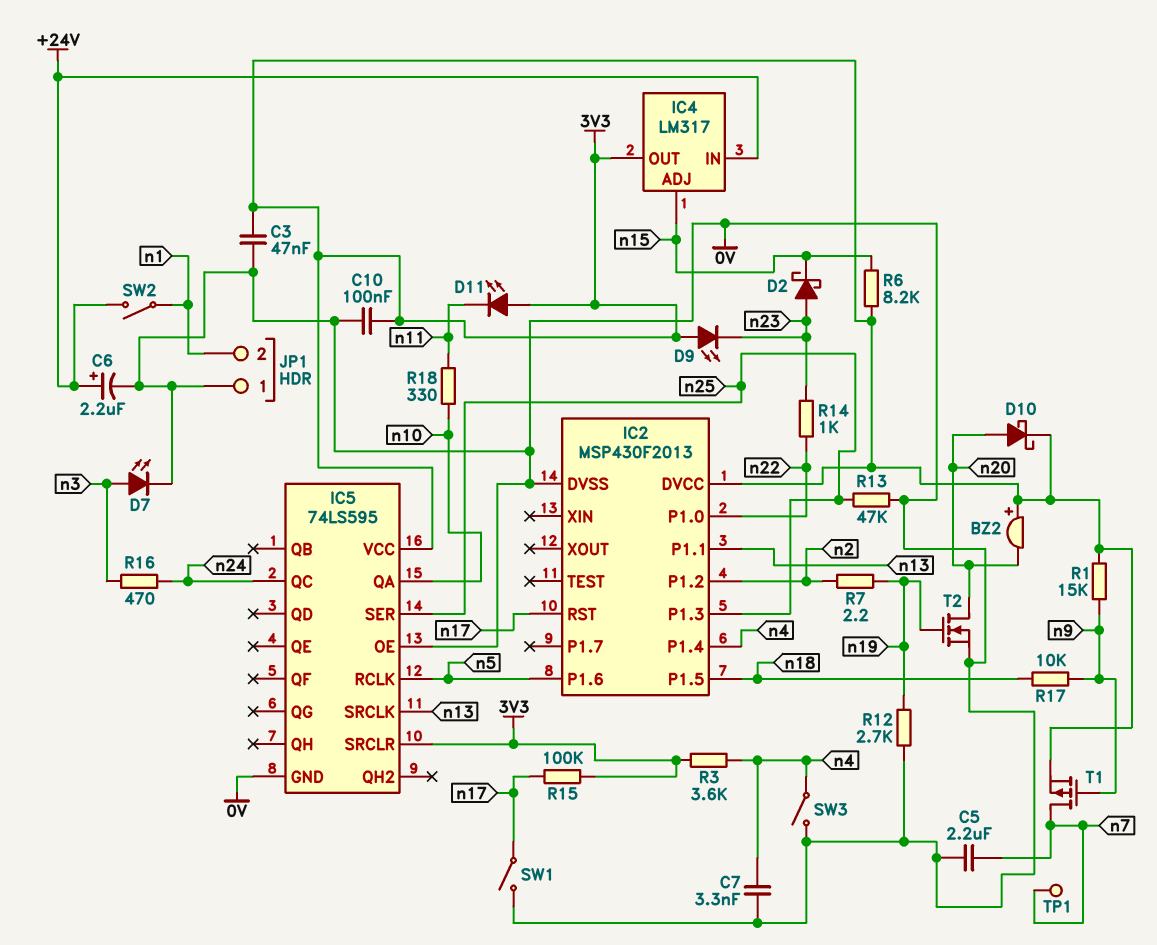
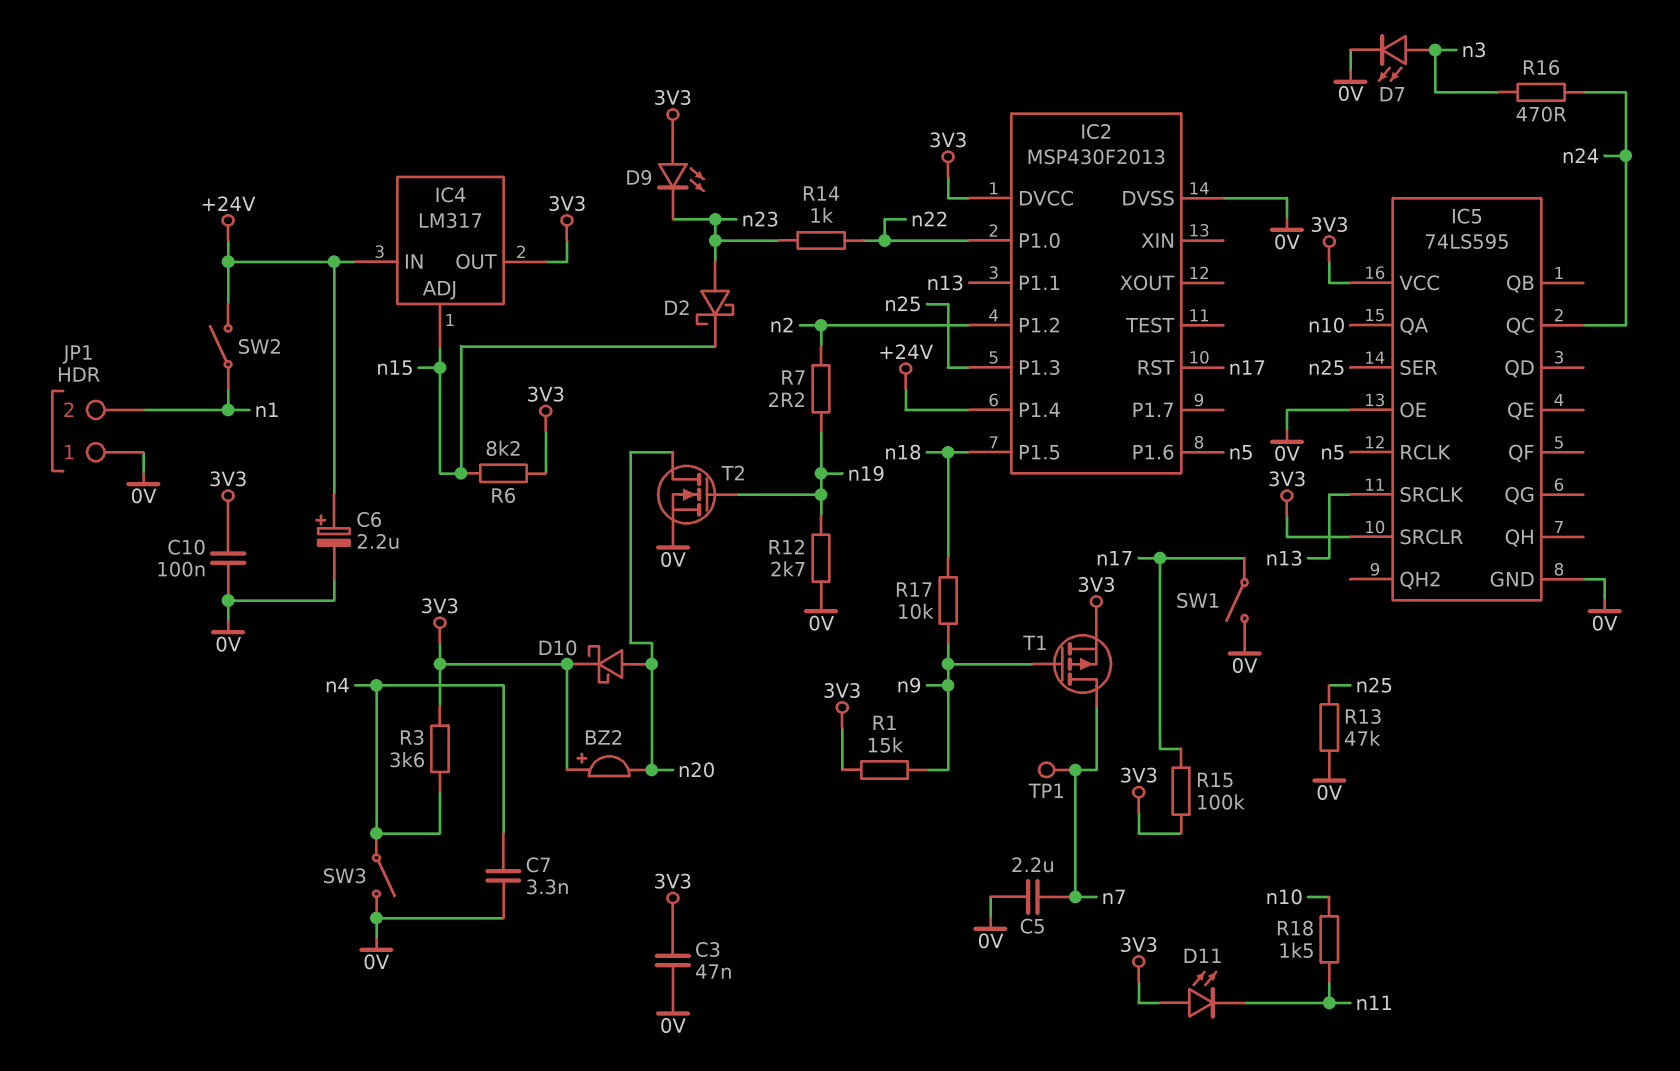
IC2 pin P1.4: n4 -> +24V
R18: 330 (n10, n11) -> 1.5k (n10, n11)

